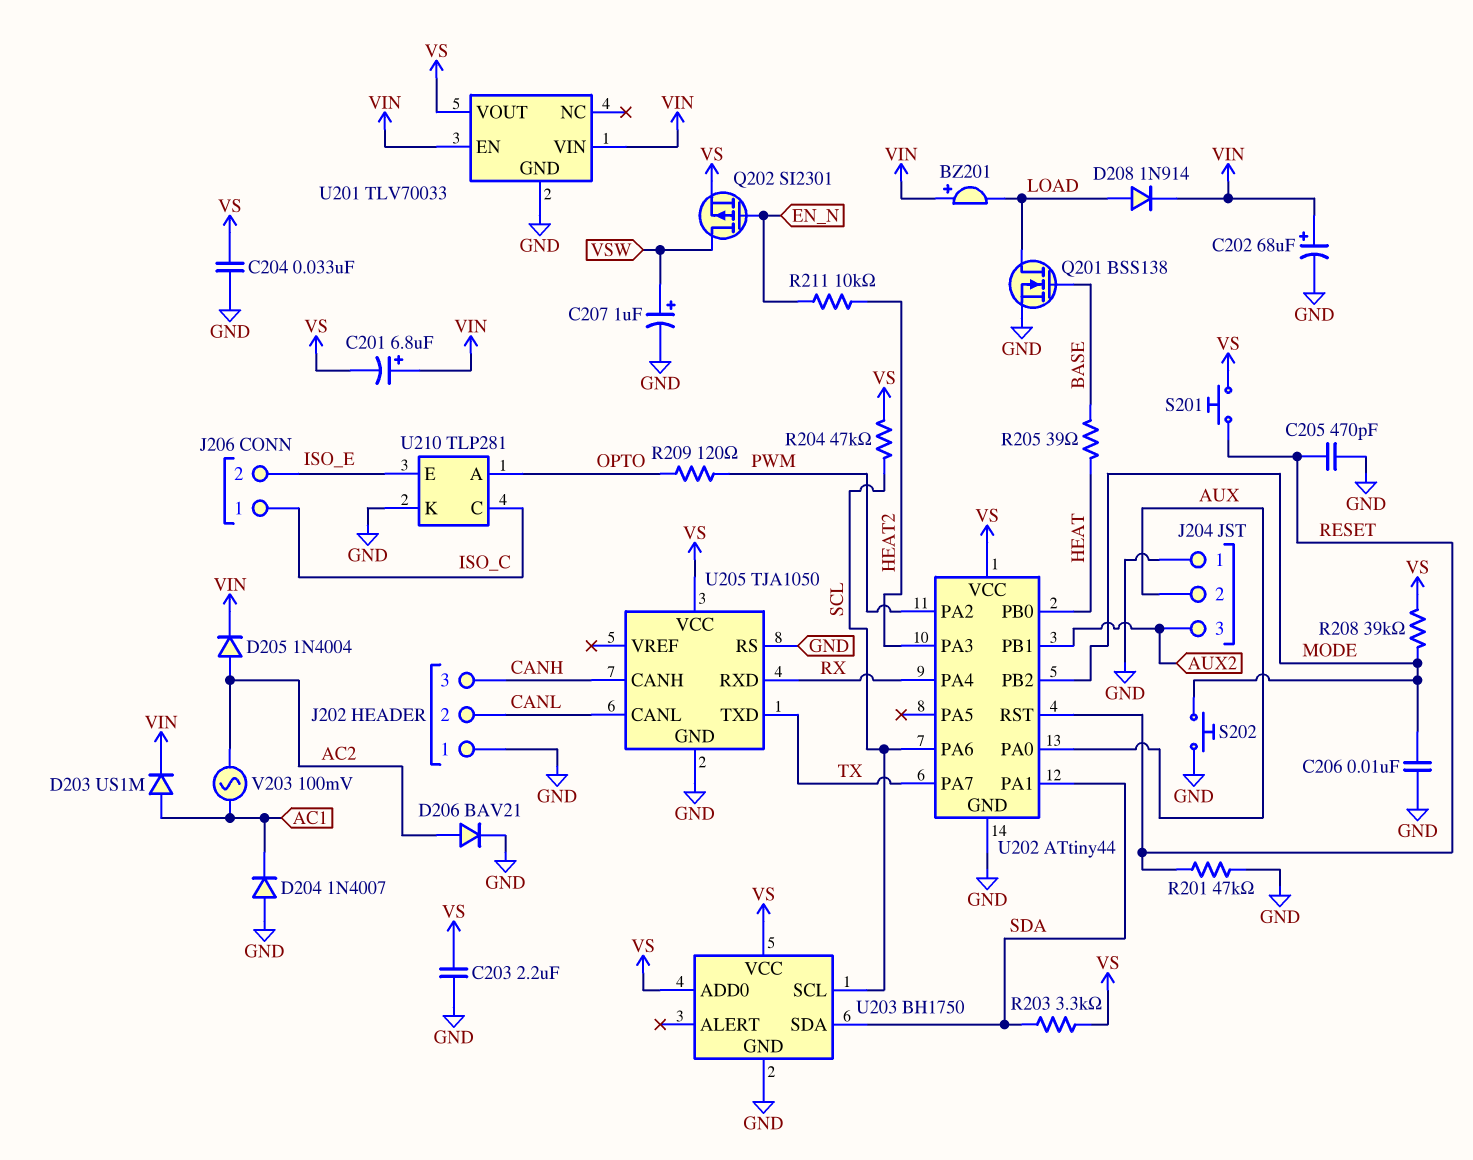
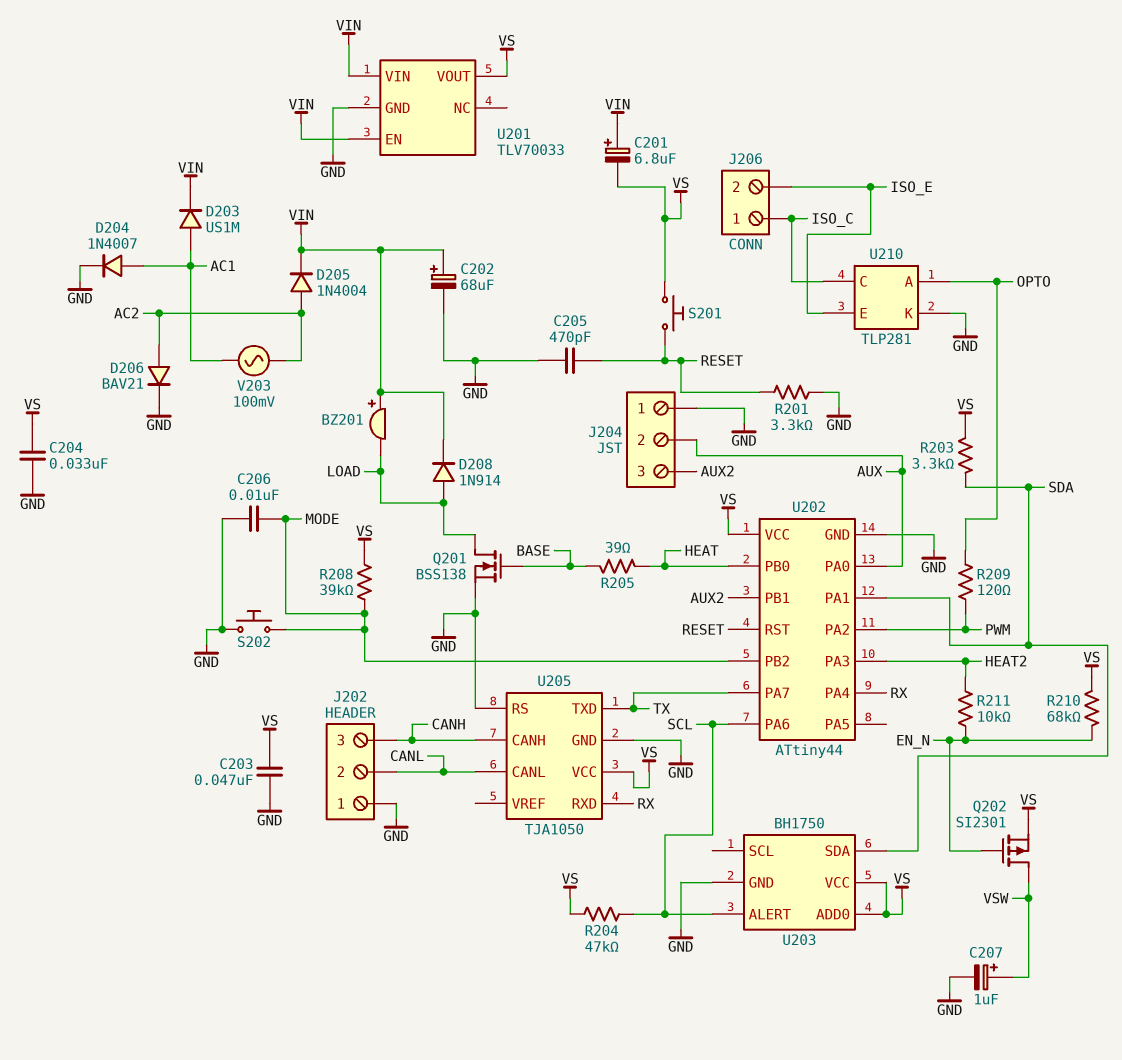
C203: 2.2uF (GND, VS) -> 47nF (GND, VS)
D204: diode 1N4007 (A GND, K AC1) -> diode 1N4007 (A AC1, K GND)
R201: 47k (GND, RESET) -> 3.3k (GND, RESET)
R210: none -> 68k (EN_N, VS)
U203 pin ALERT: none -> SCL
U203 pin SCL: SCL -> none

